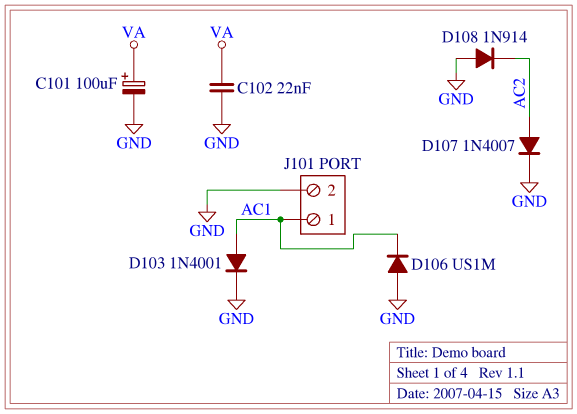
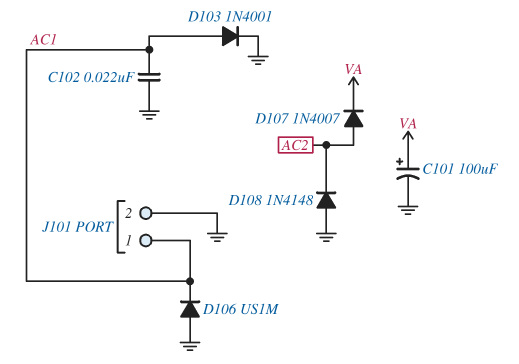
C102: 22nF (GND, VA) -> 22nF (AC1, GND)
D107: diode 1N4007 (A AC2, K GND) -> diode 1N4007 (A AC2, K VA)
D108: diode 1N914 (A GND, K AC2) -> diode 1N4148 (A GND, K AC2)

